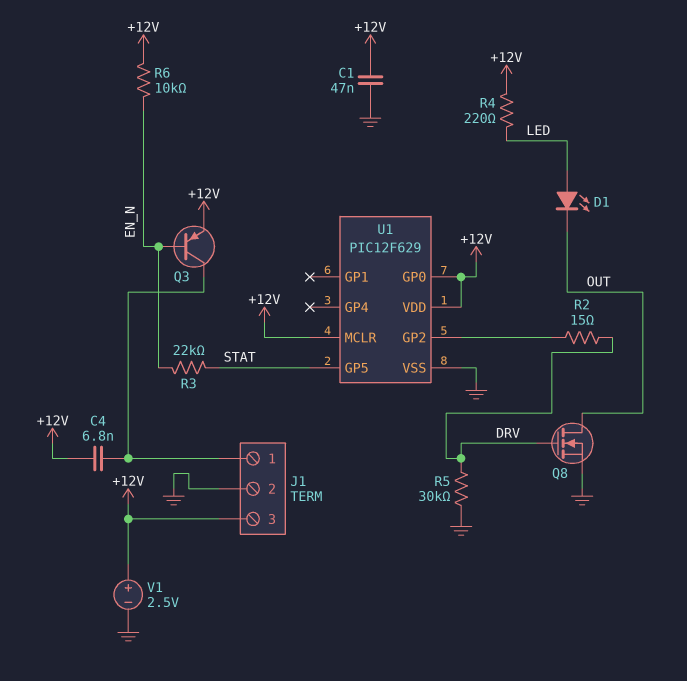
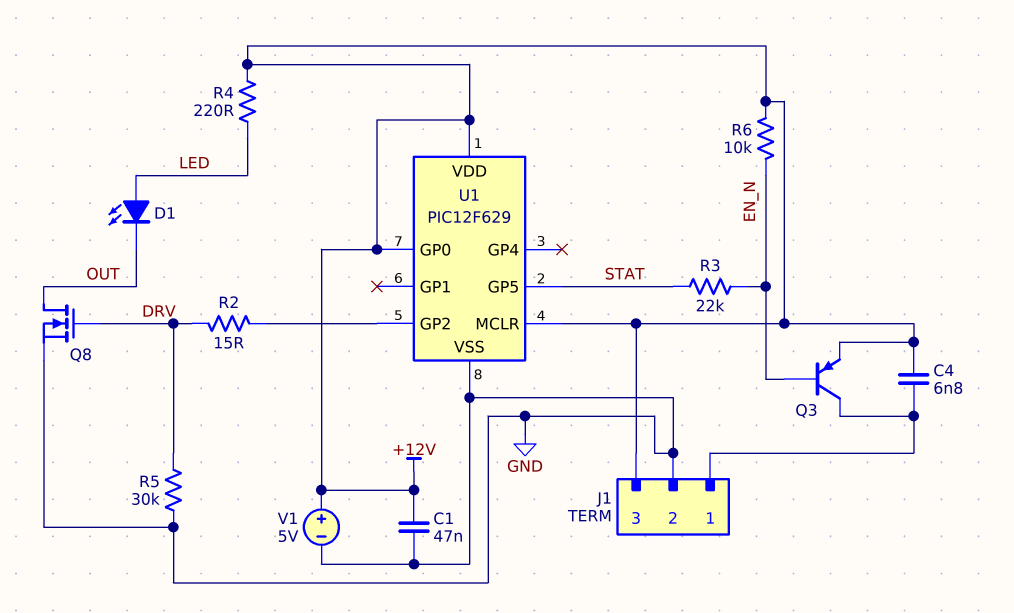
V1: 2.5V (plus +12V, minus GND) -> 5V (plus +12V, minus GND)

